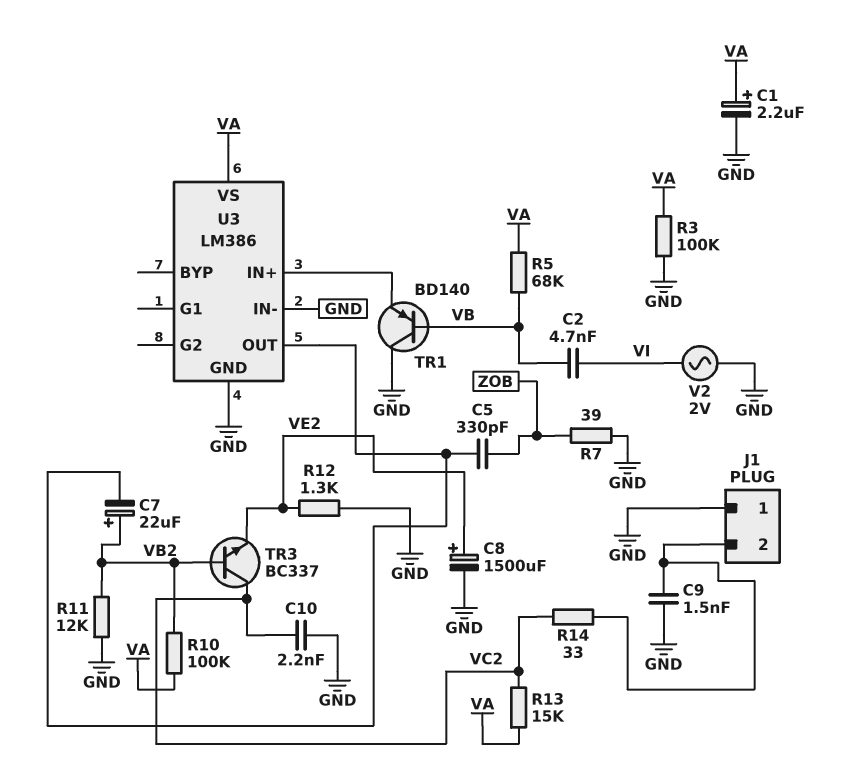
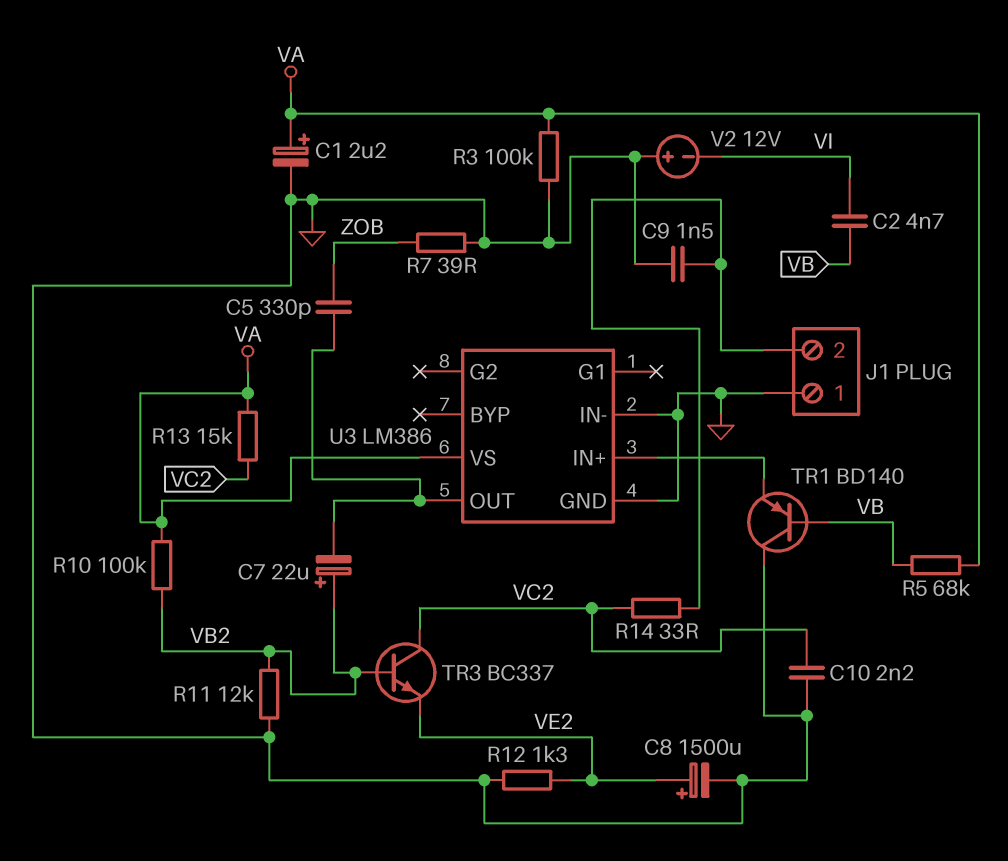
V2: AC 2V (GND, VI) -> 12V (plus GND, minus VI)

